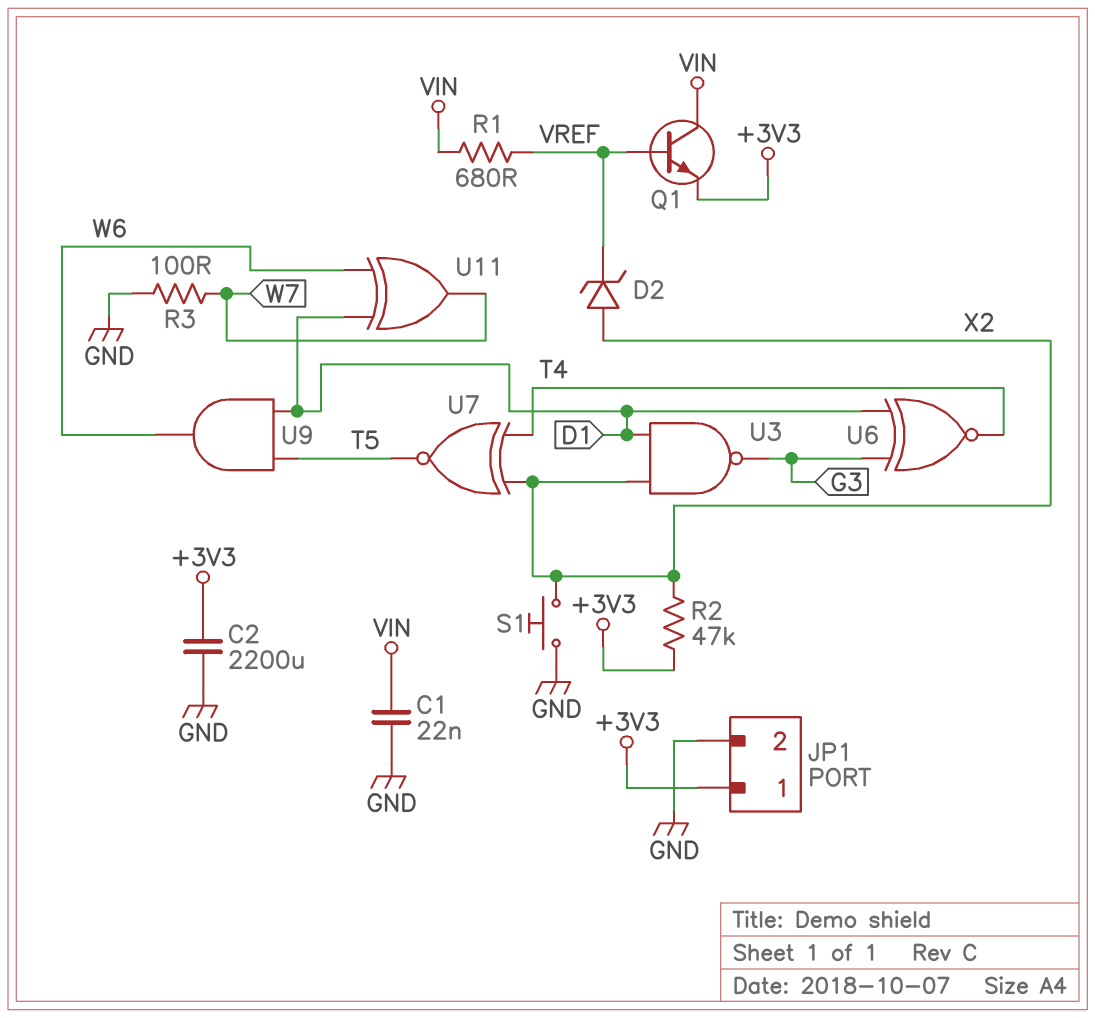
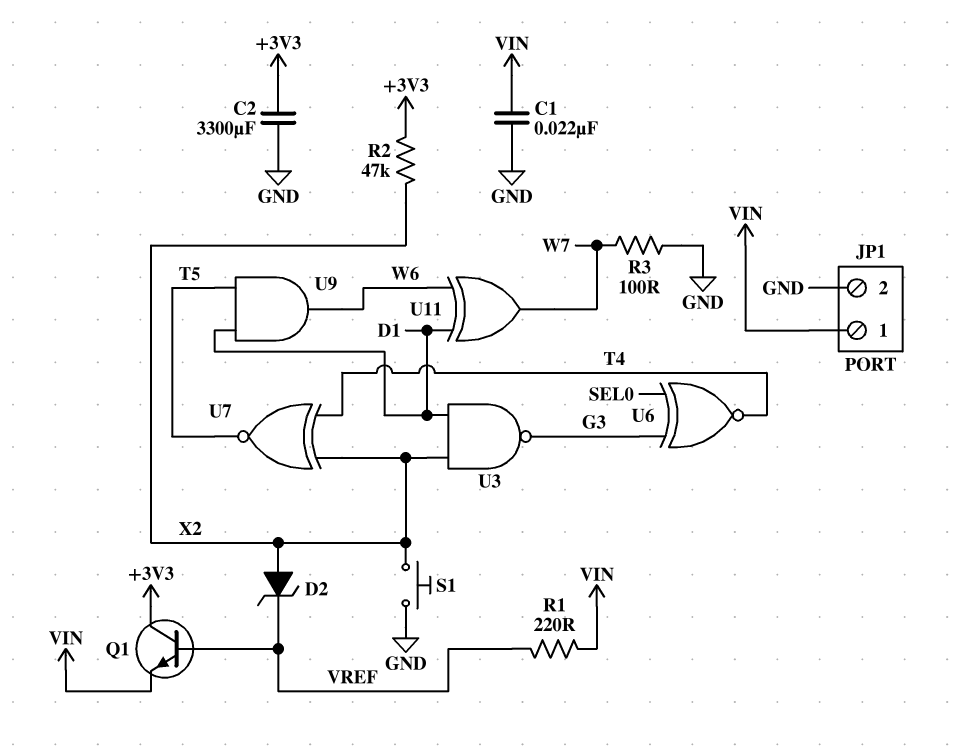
C2: 2200uF (+3V3, GND) -> 3300uF (+3V3, GND)
JP1 pin 1: +3V3 -> VIN
Q1: NPN (B VREF, C VIN, E +3V3) -> NPN (B VREF, C +3V3, E VIN)
R1: 680 (VIN, VREF) -> 220 (VIN, VREF)
U6: XNOR (in D1, in G3, out T4) -> XNOR (in G3, in SEL0, out T4)

